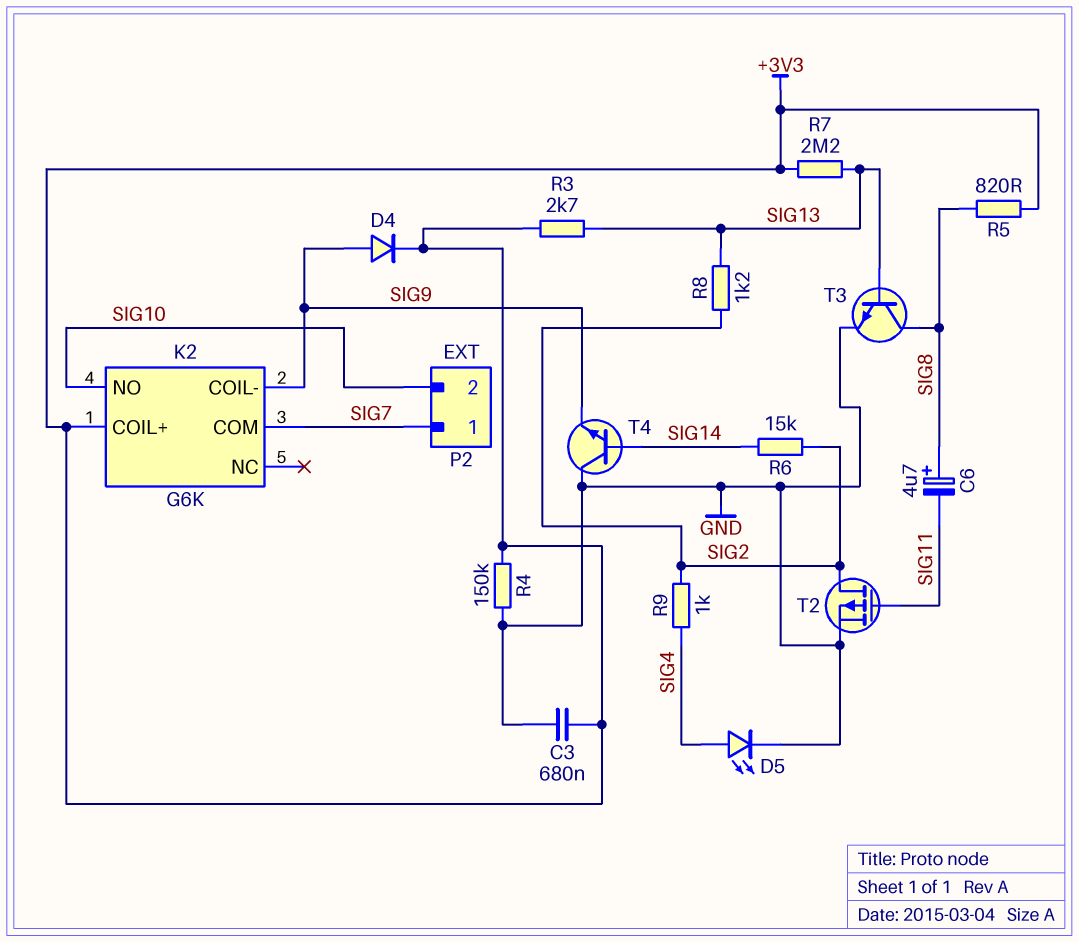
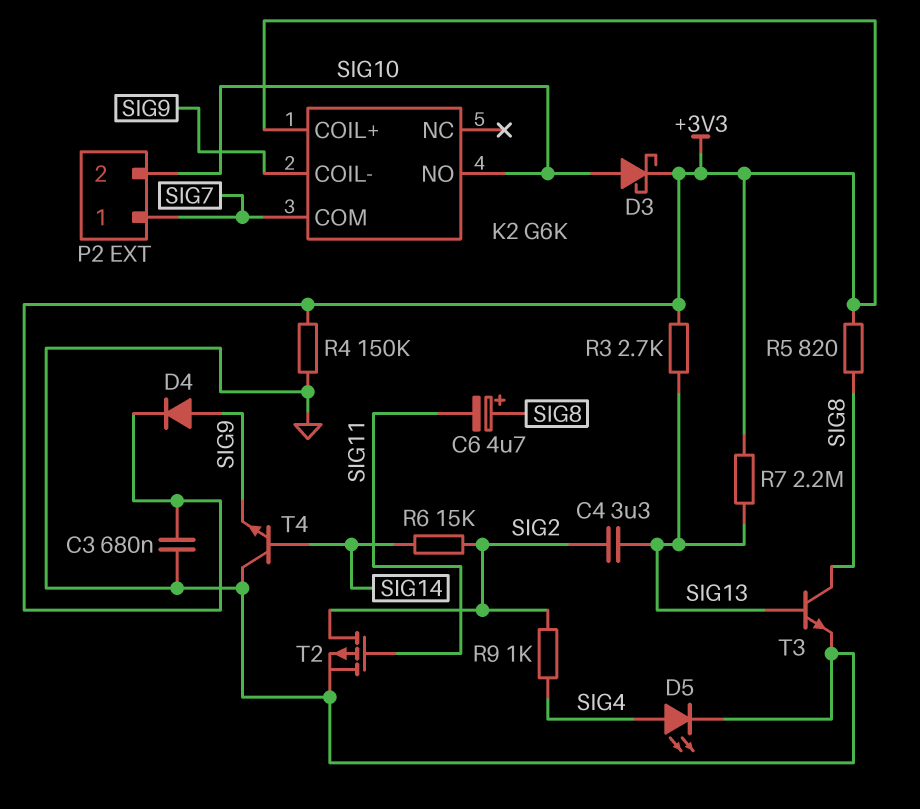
C4: none -> 3.3uF (SIG2, SIG13)
D3: none -> schottky (A SIG10, K +3V3)
R8: 1.2k (SIG2, SIG13) -> none

